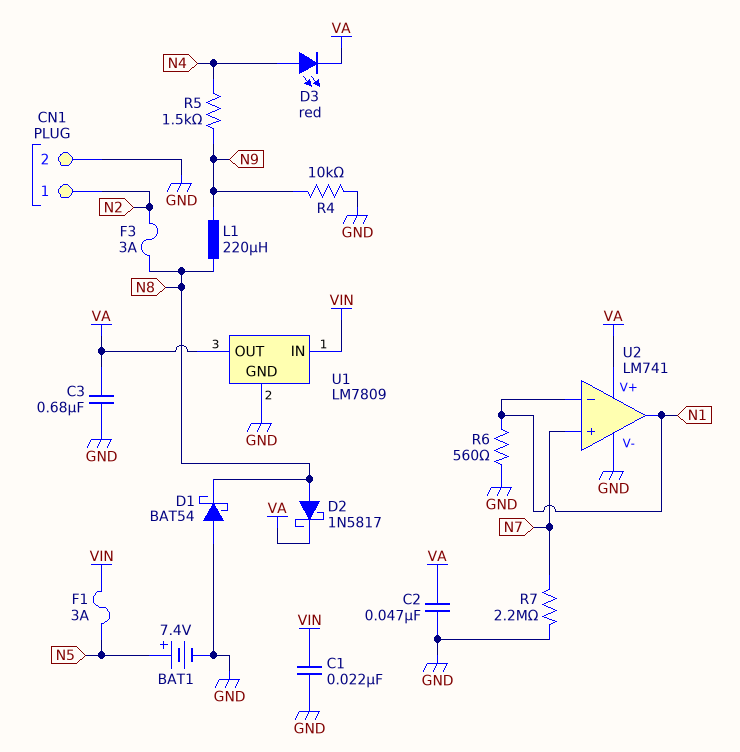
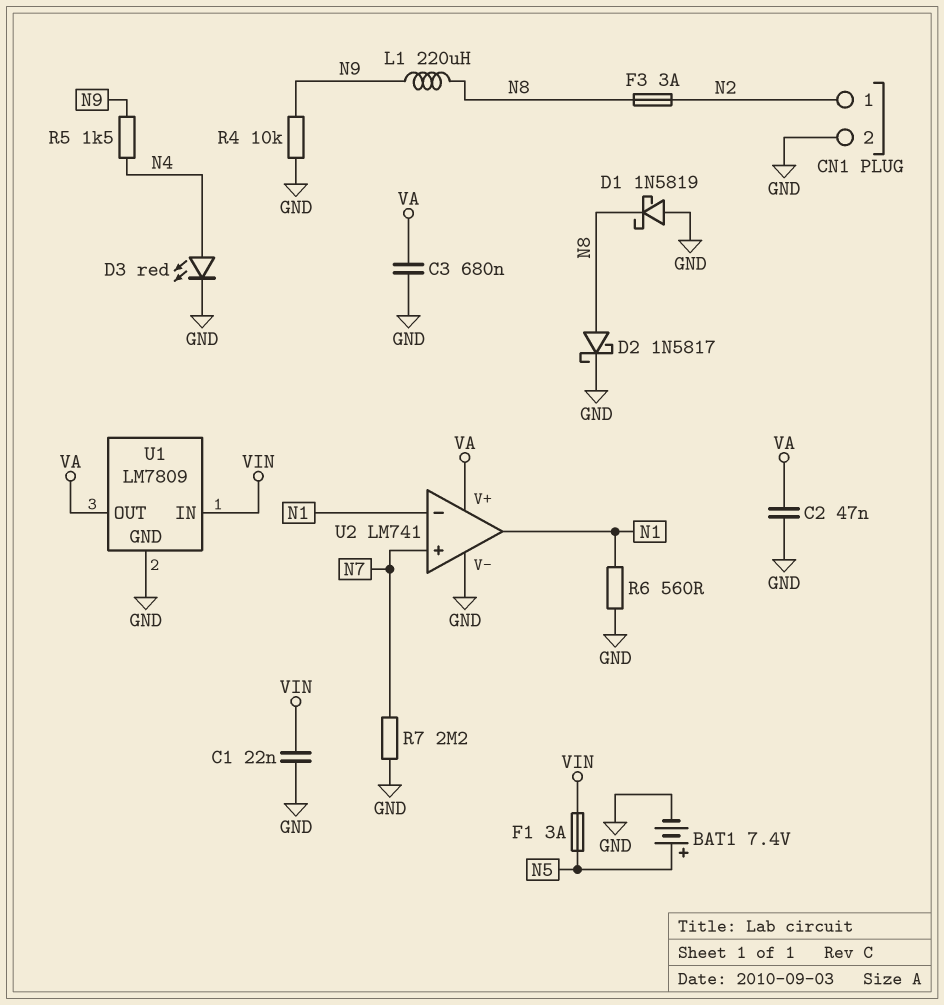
D1: schottky BAT54 (A GND, K N8) -> schottky 1N5819 (A GND, K N8)
D2: schottky 1N5817 (A N8, K VA) -> schottky 1N5817 (A N8, K GND)
D3: LED red (A N4, K VA) -> LED red (A N4, K GND)

